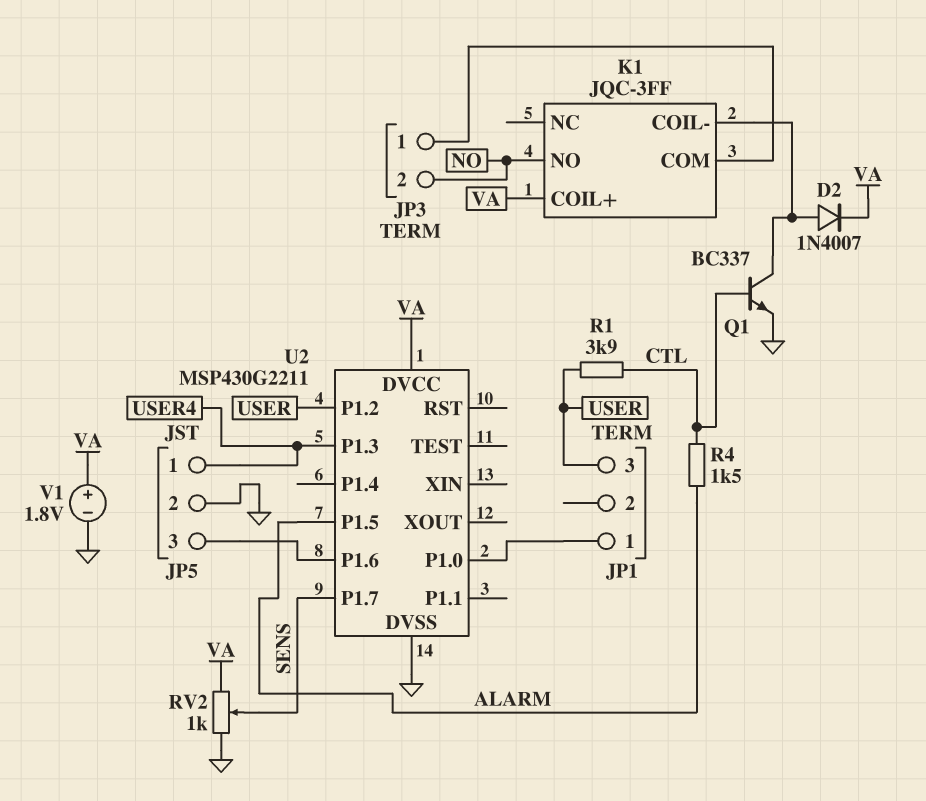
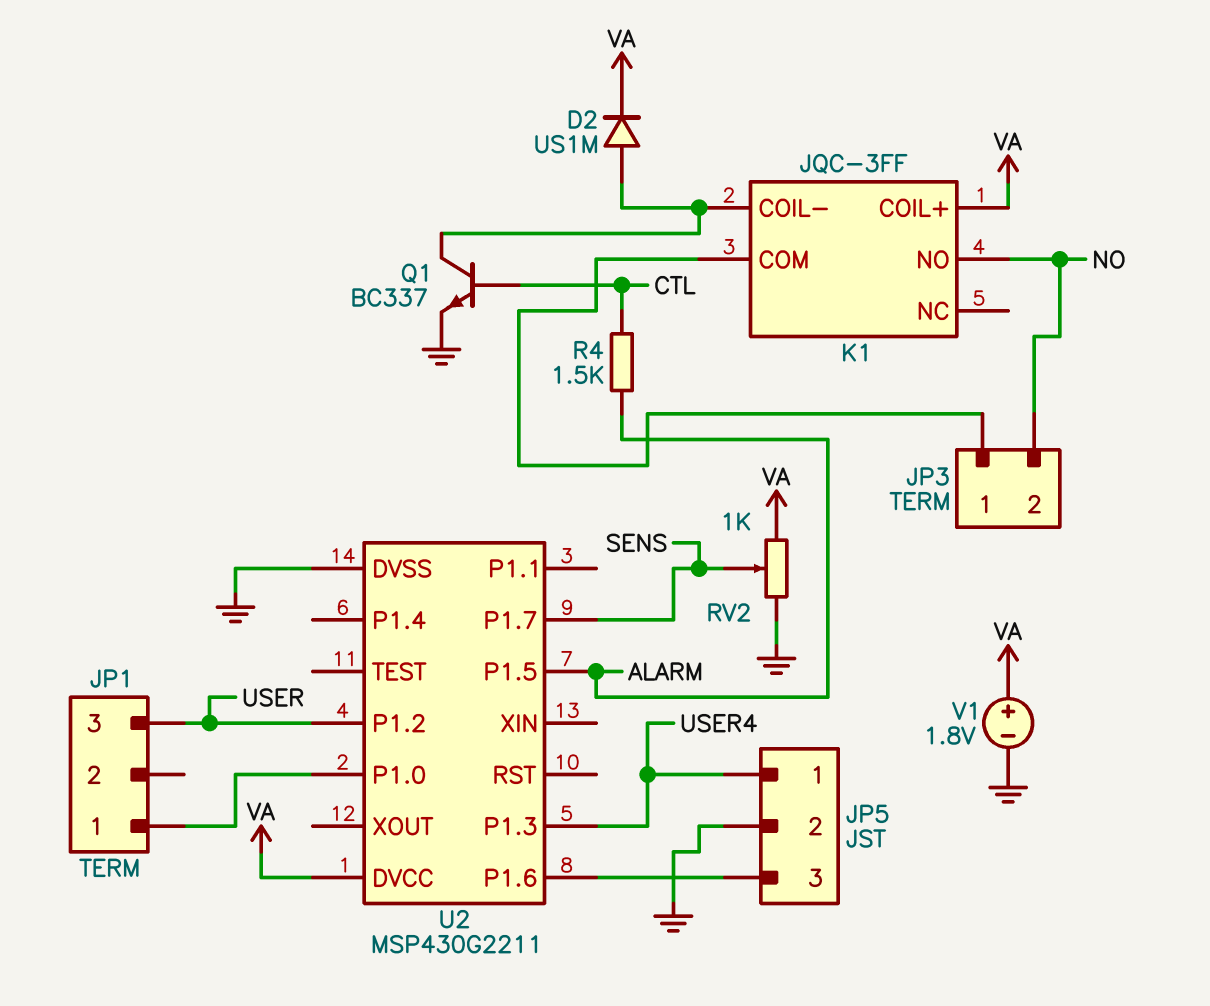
D2: diode 1N4007 (A K1/COIL-, K VA) -> diode US1M (A K1/COIL-, K VA)
R1: 3.9k (CTL, USER) -> none

